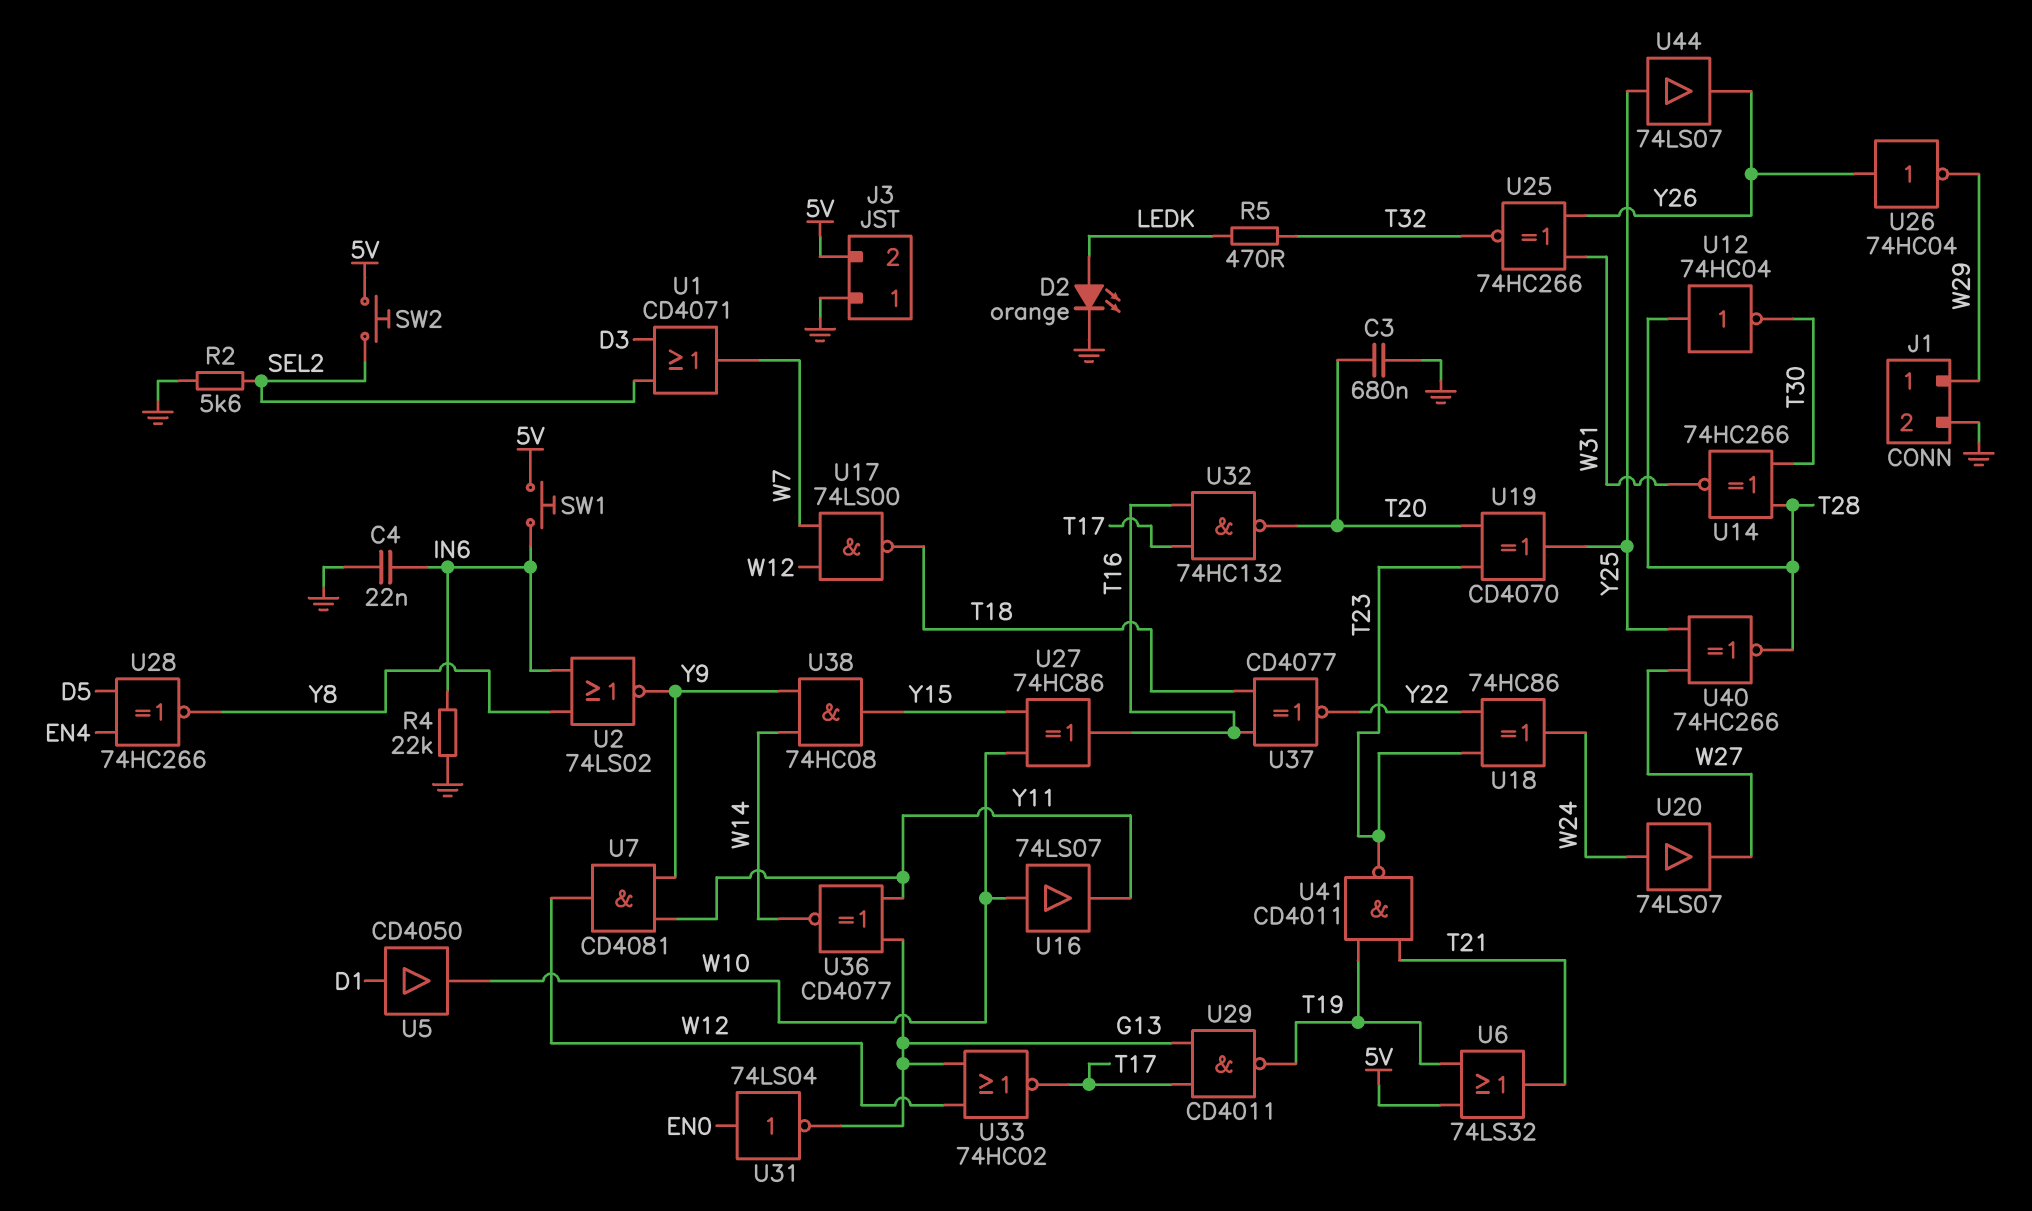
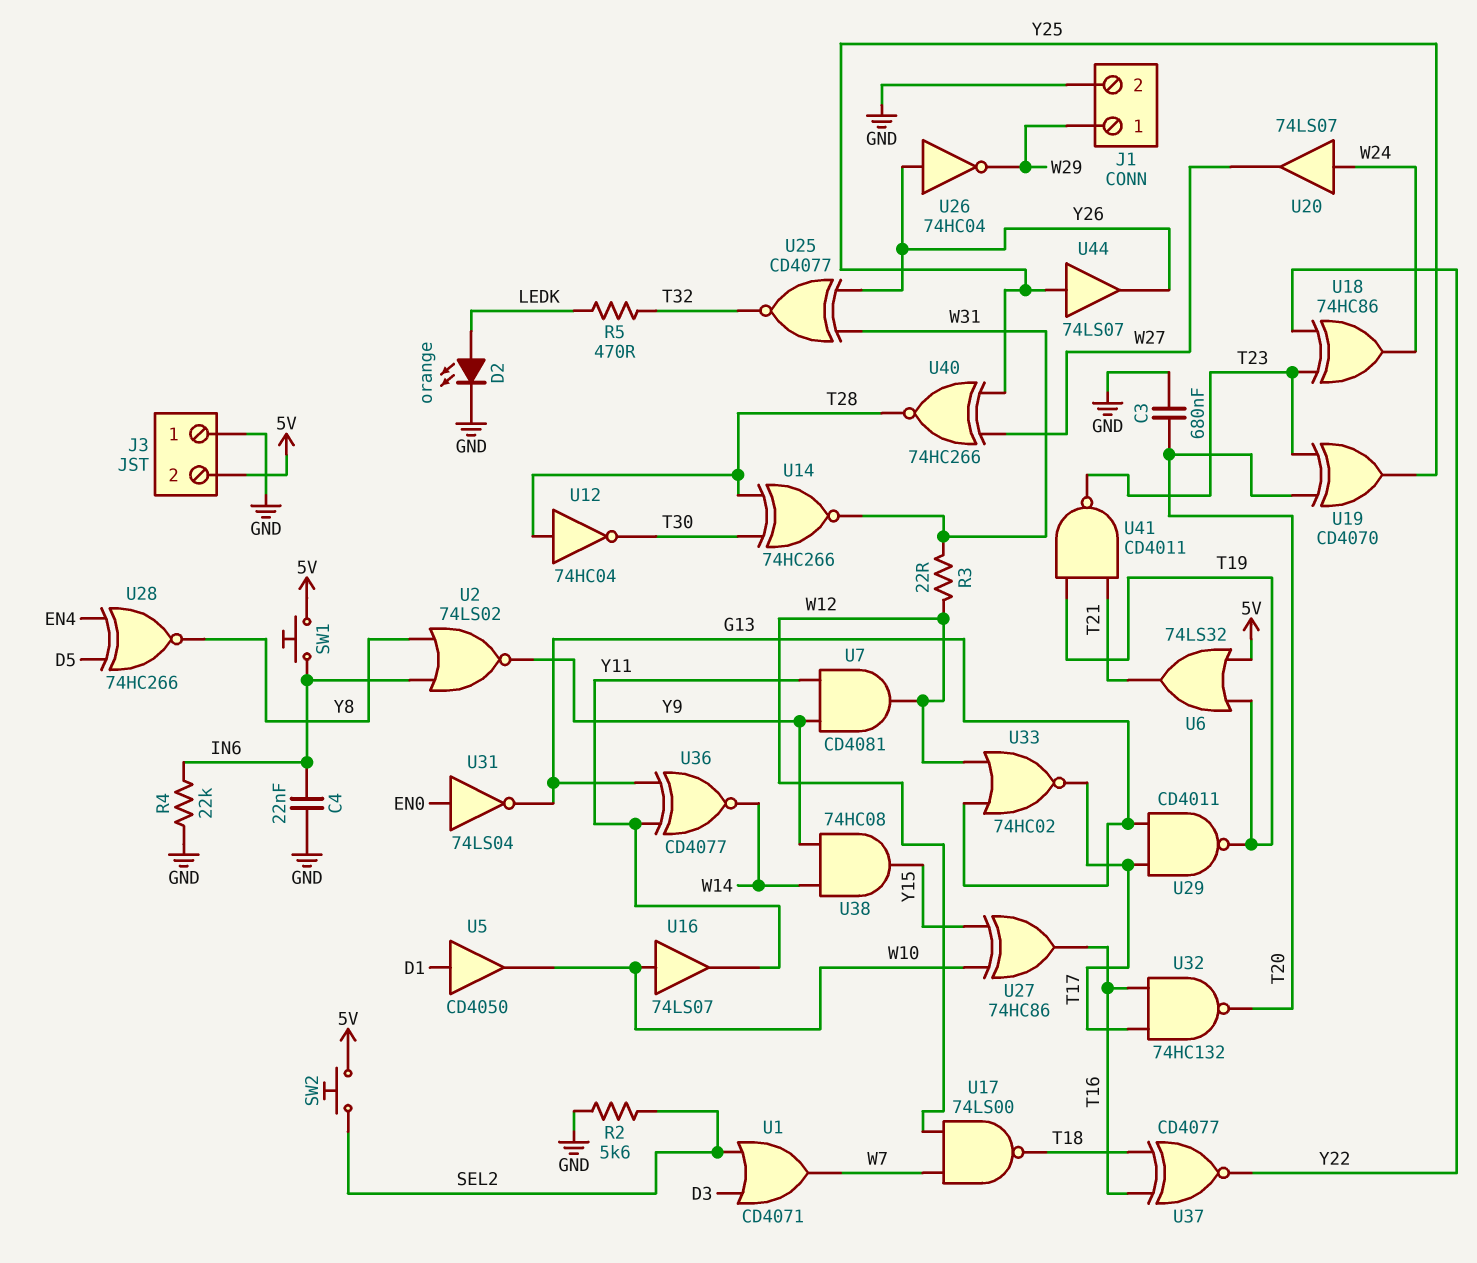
R3: none -> 22 (W12, W31)
U25: XNOR 74HC266 (in W31, in Y26, out T32) -> XNOR CD4077 (in W31, in Y26, out T32)

